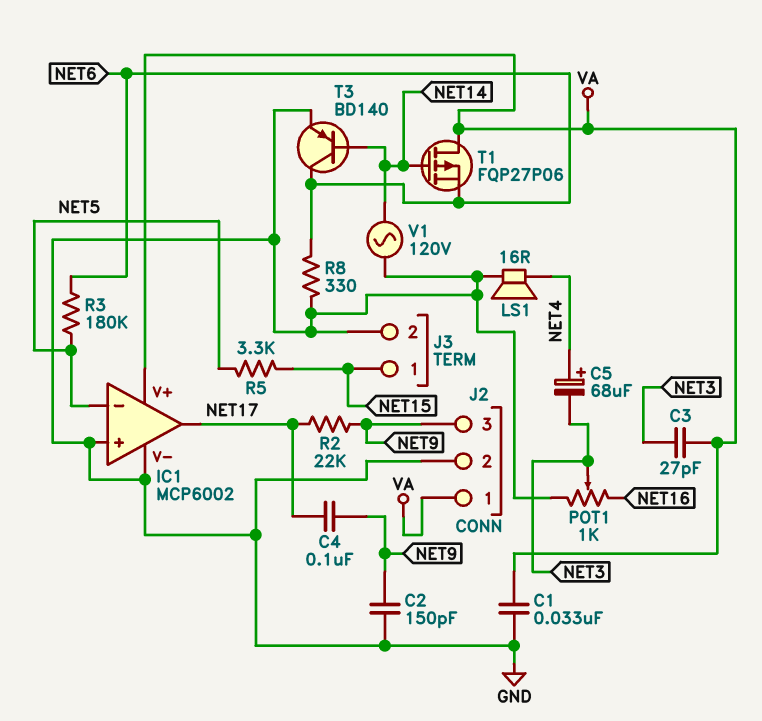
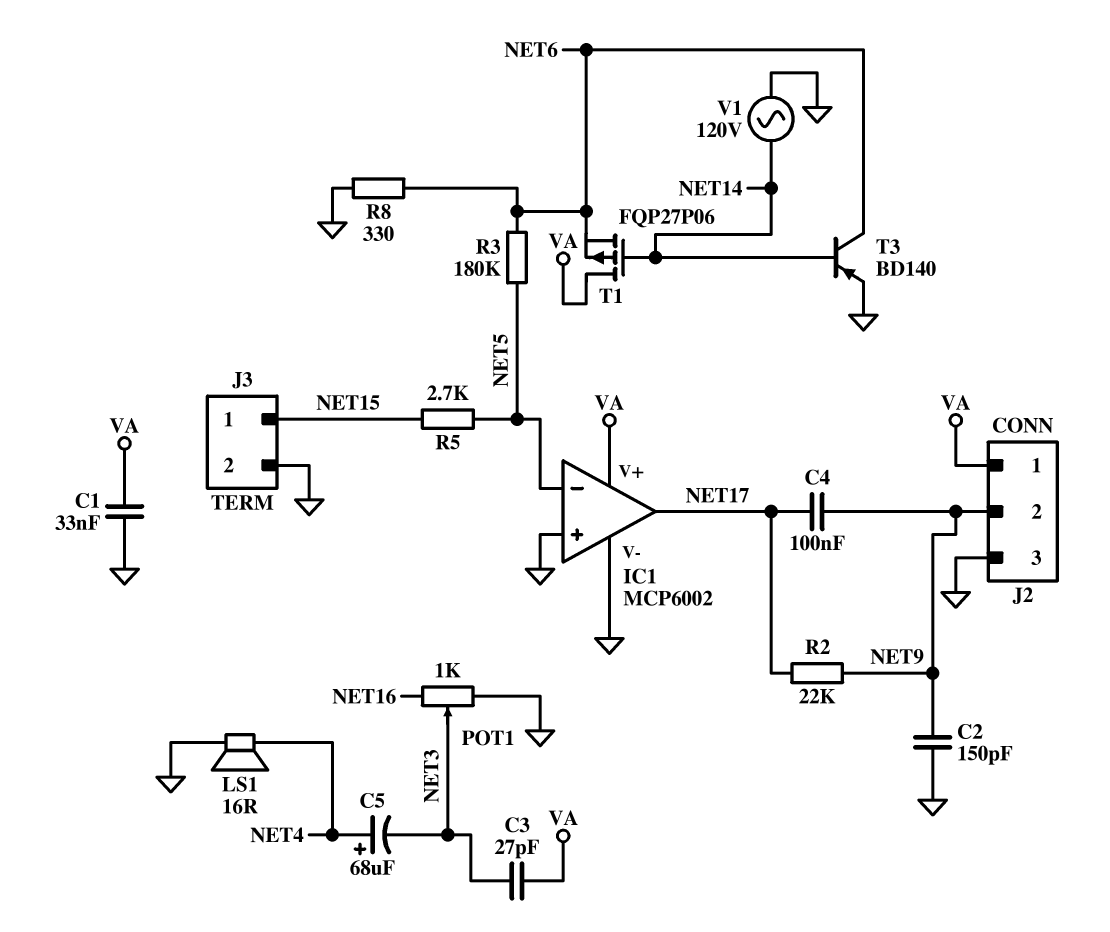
J2 pin 2: GND -> NET9
J2 pin 3: NET9 -> GND
R5: 3.3k (NET5, NET15) -> 2.7k (NET5, NET15)

